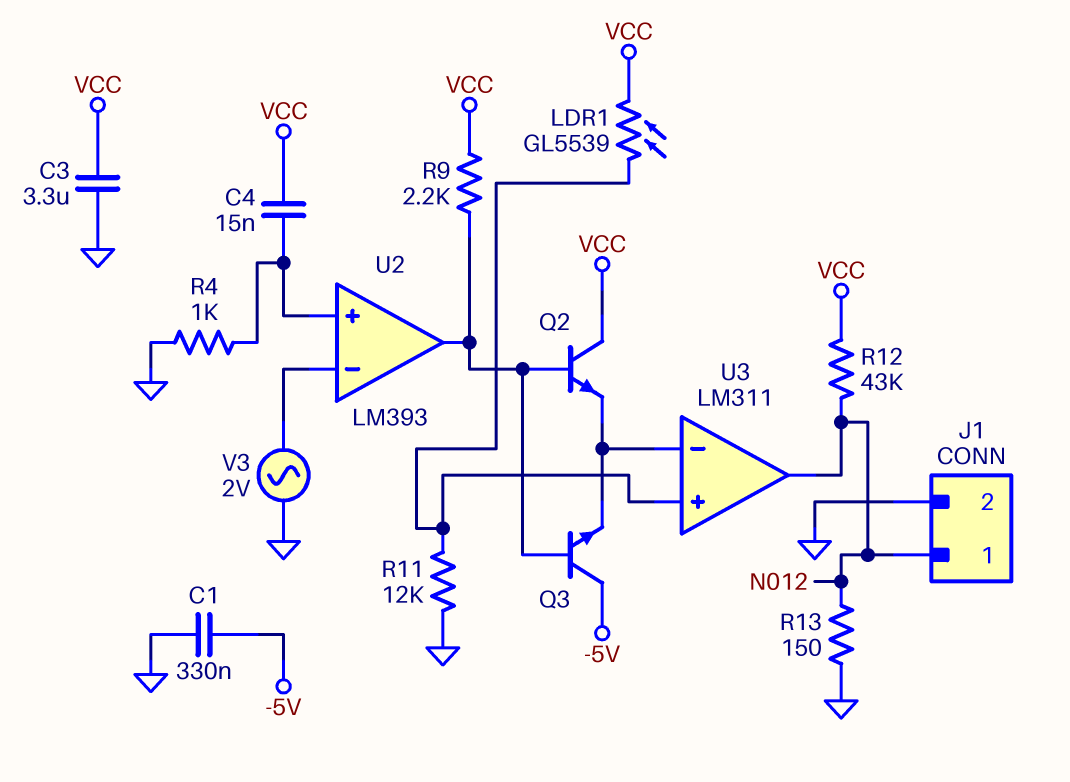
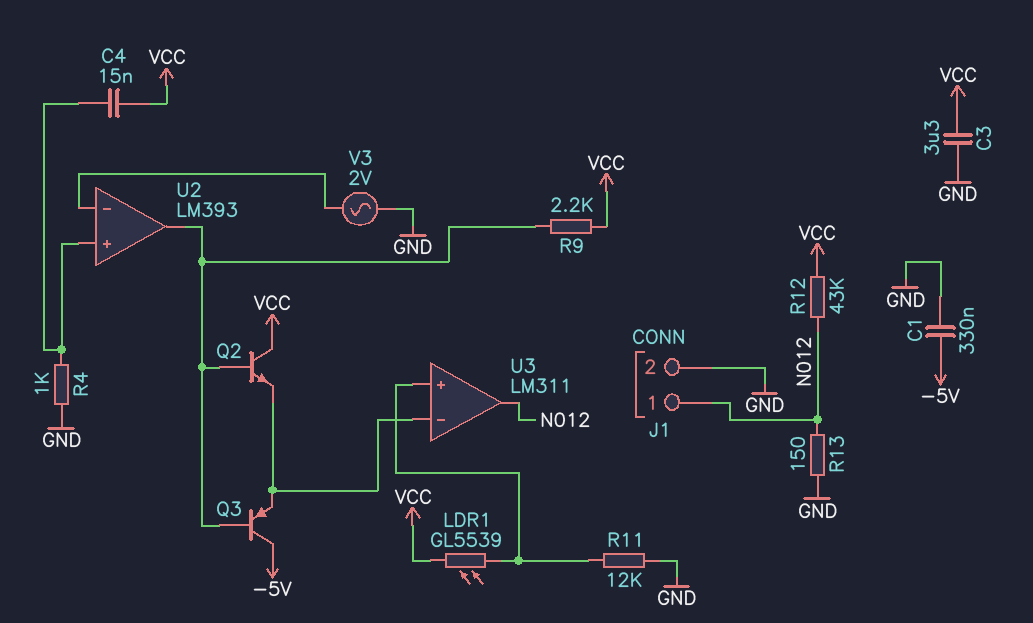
Q3: NPN (B U2/out, C -5V, E U3/in-) -> PNP (B U2/out, C -5V, E U3/in-)

